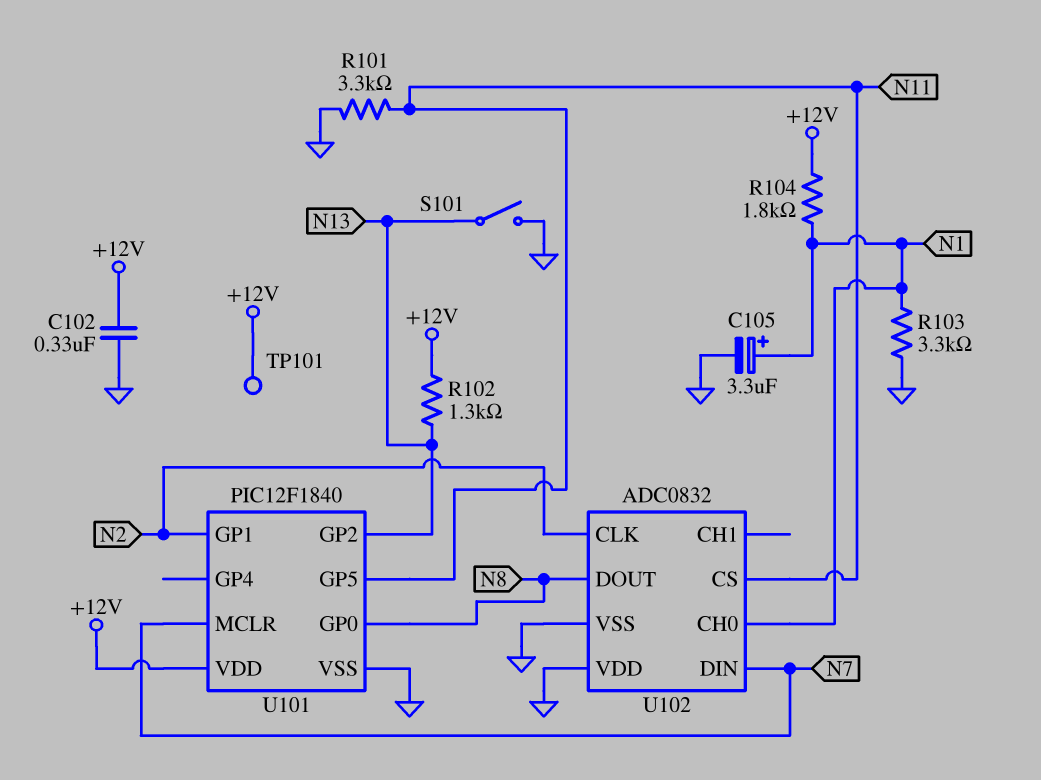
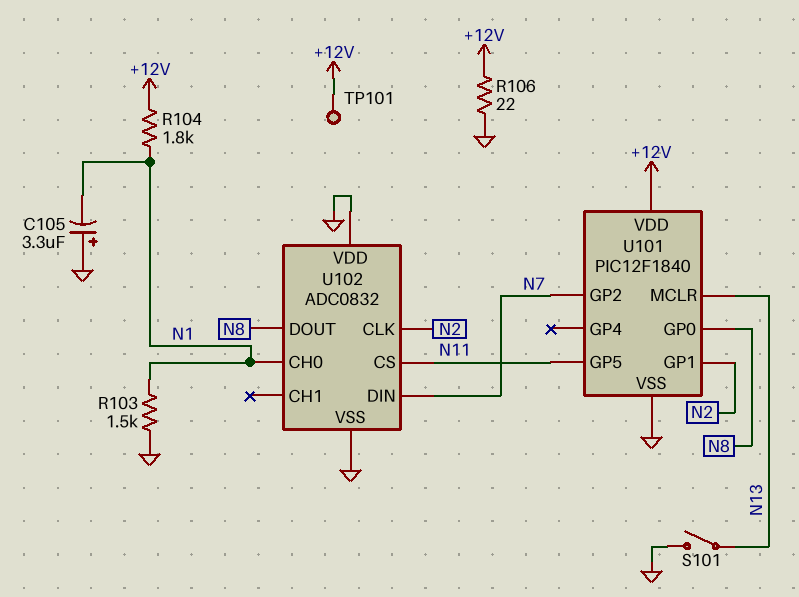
C102: 330nF (+12V, GND) -> none
C105: 3.3uF (plus N1, minus GND) -> 3.3uF (plus GND, minus N1)
R101: 3.3k (GND, N11) -> none
R102: 1.3k (+12V, N13) -> none
R103: 3.3k (GND, N1) -> 1.5k (GND, N1)
R106: none -> 22 (+12V, GND)
U101 pin GP2: N13 -> N7
U101 pin MCLR: N7 -> N13

